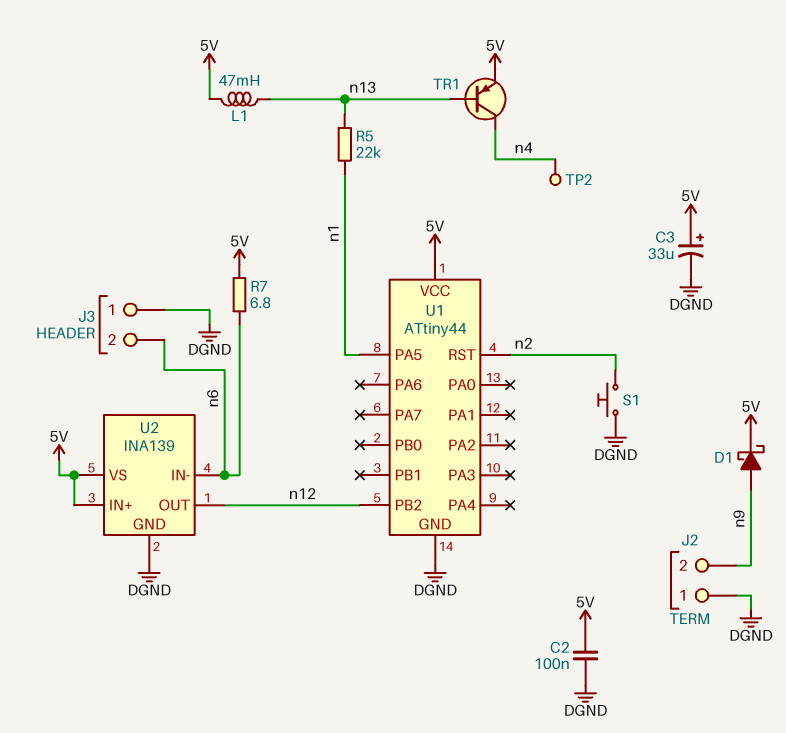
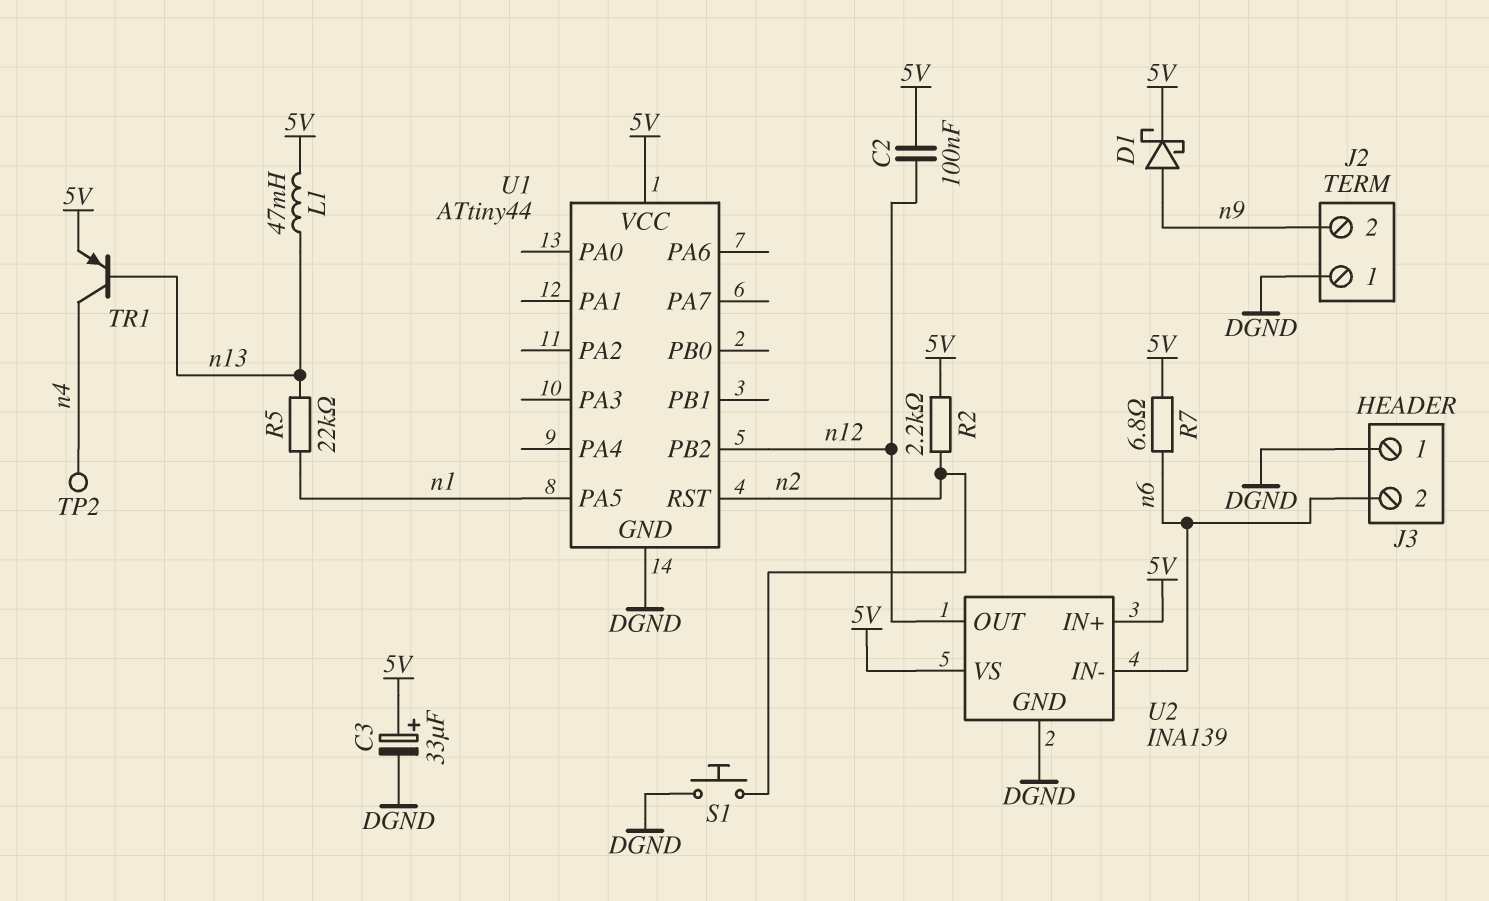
C2: 100nF (5V, DGND) -> 100nF (5V, n12)
R2: none -> 2.2k (5V, n2)

